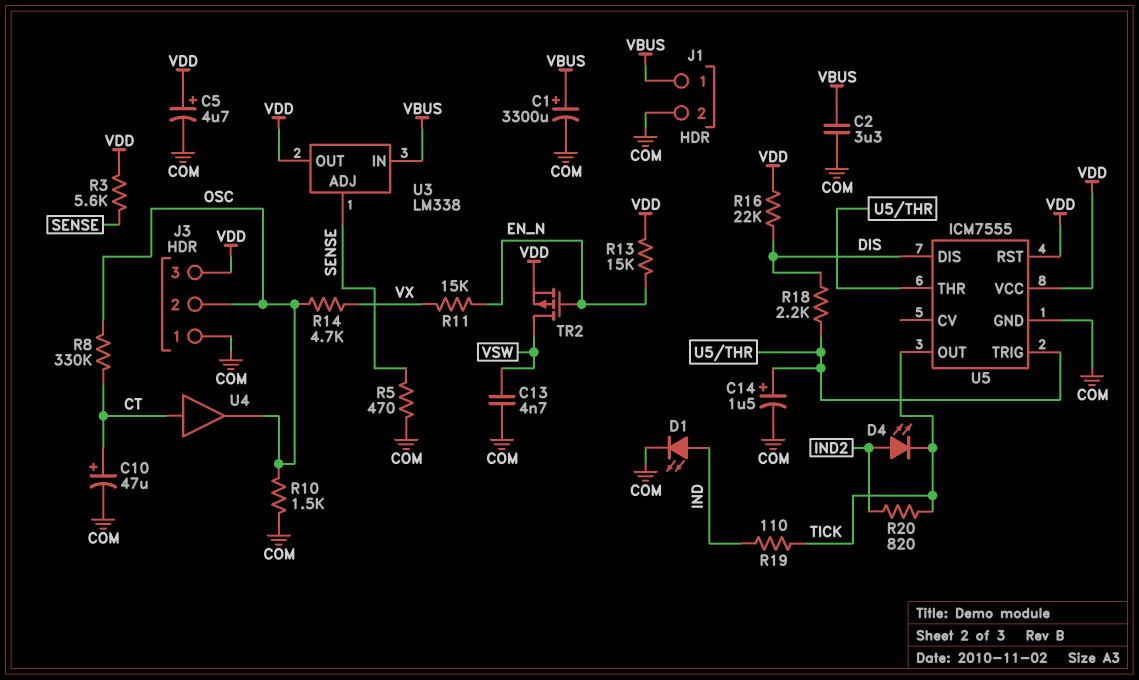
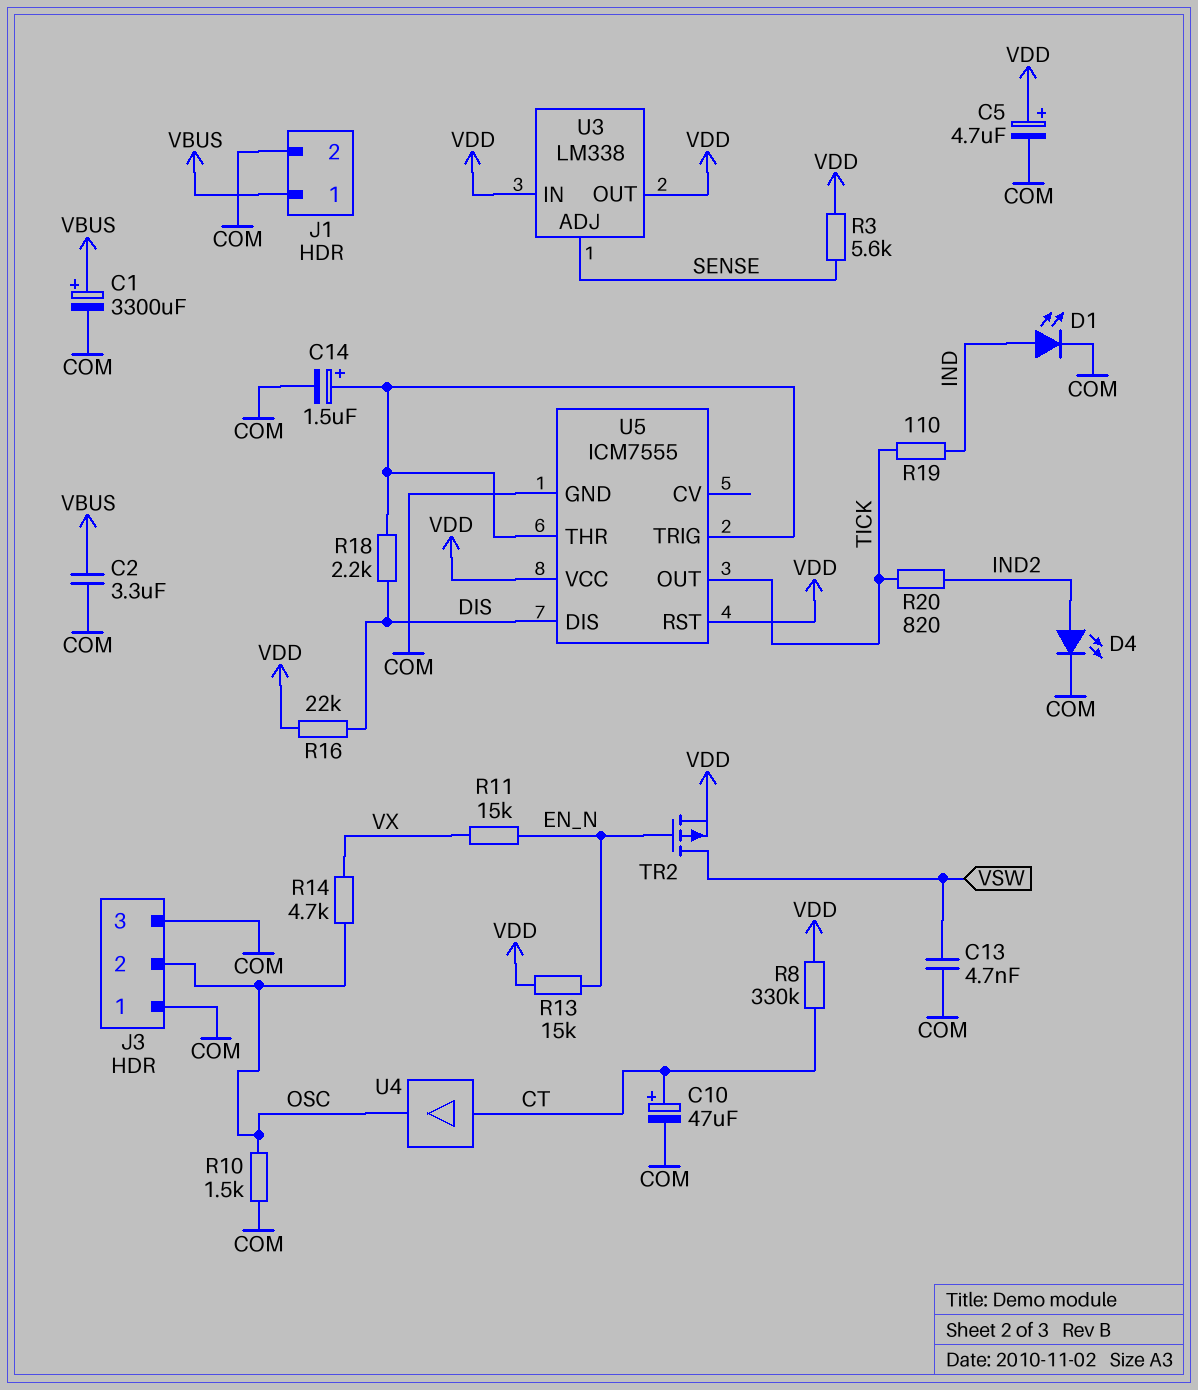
D4: LED (A IND2, K TICK) -> LED (A IND2, K COM)
J3 pin 3: VDD -> COM
R5: 470 (COM, SENSE) -> none
R8: 330k (CT, OSC) -> 330k (CT, VDD)
U3 pin IN: VBUS -> VDD

